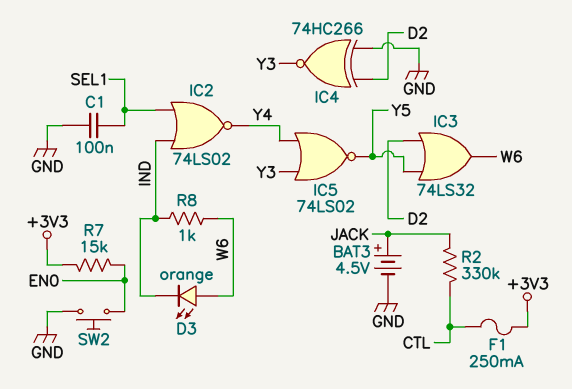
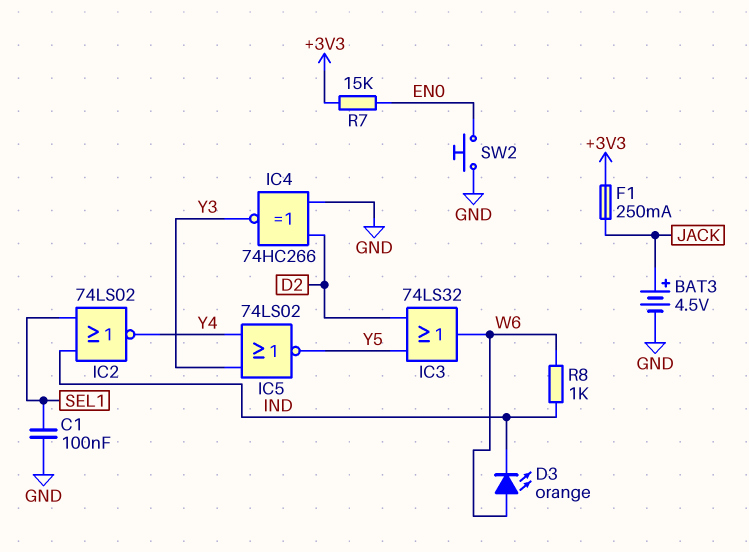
F1: 250mA (+3V3, CTL) -> 250mA (+3V3, JACK)
R2: 330k (CTL, JACK) -> none

